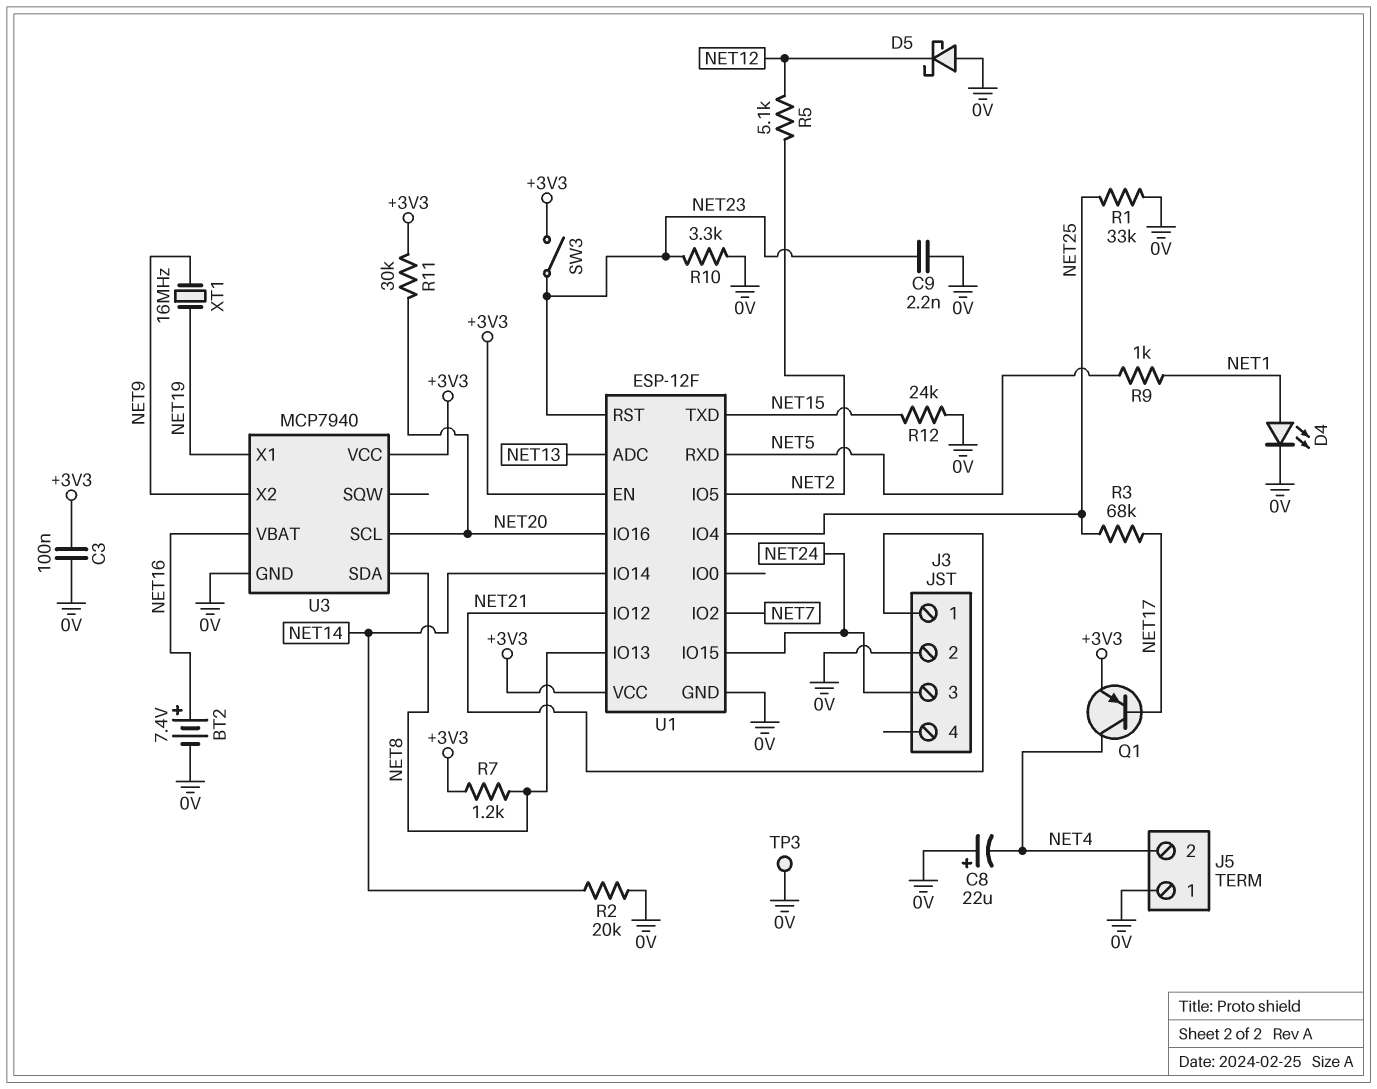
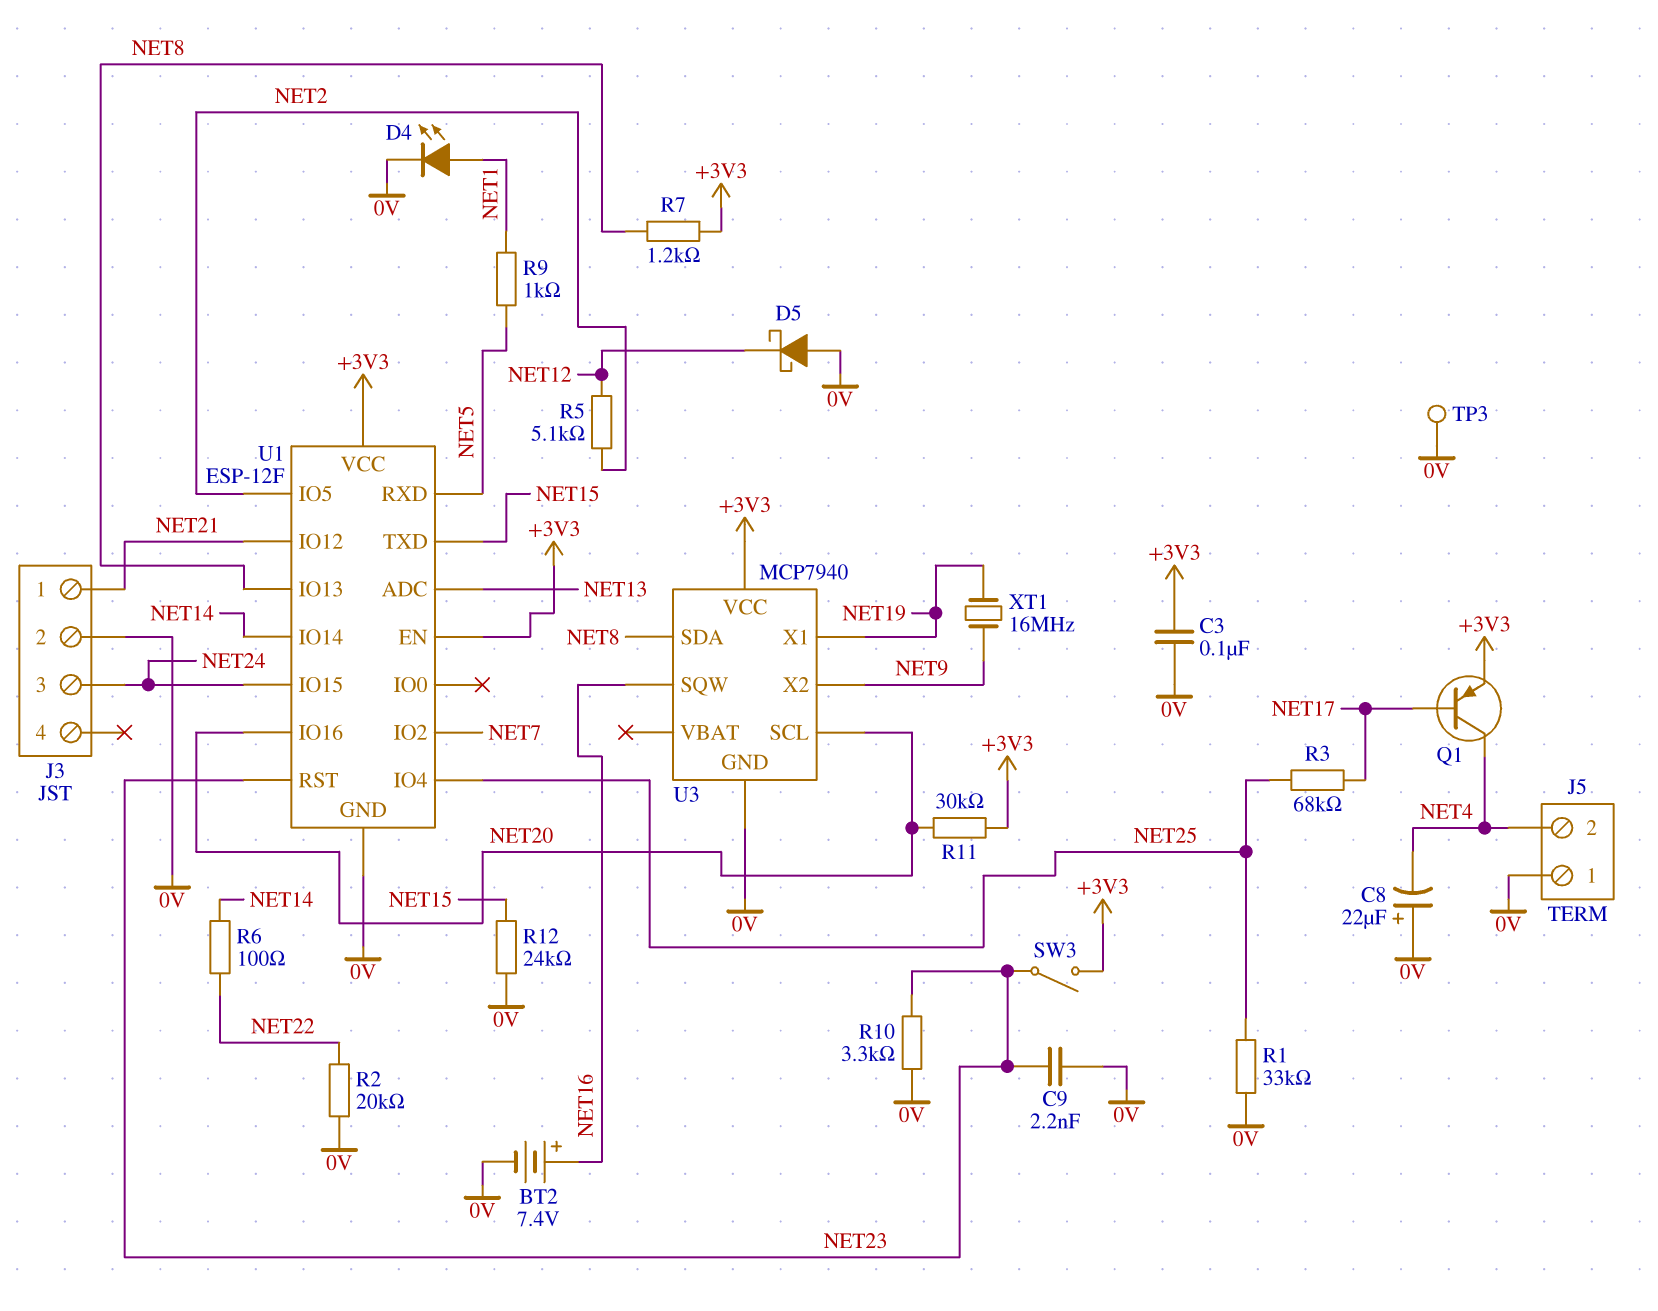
R2: 20k (0V, NET14) -> 20k (0V, NET22)
R6: none -> 100 (NET14, NET22)
U3 pin SQW: none -> NET16
U3 pin VBAT: NET16 -> none

